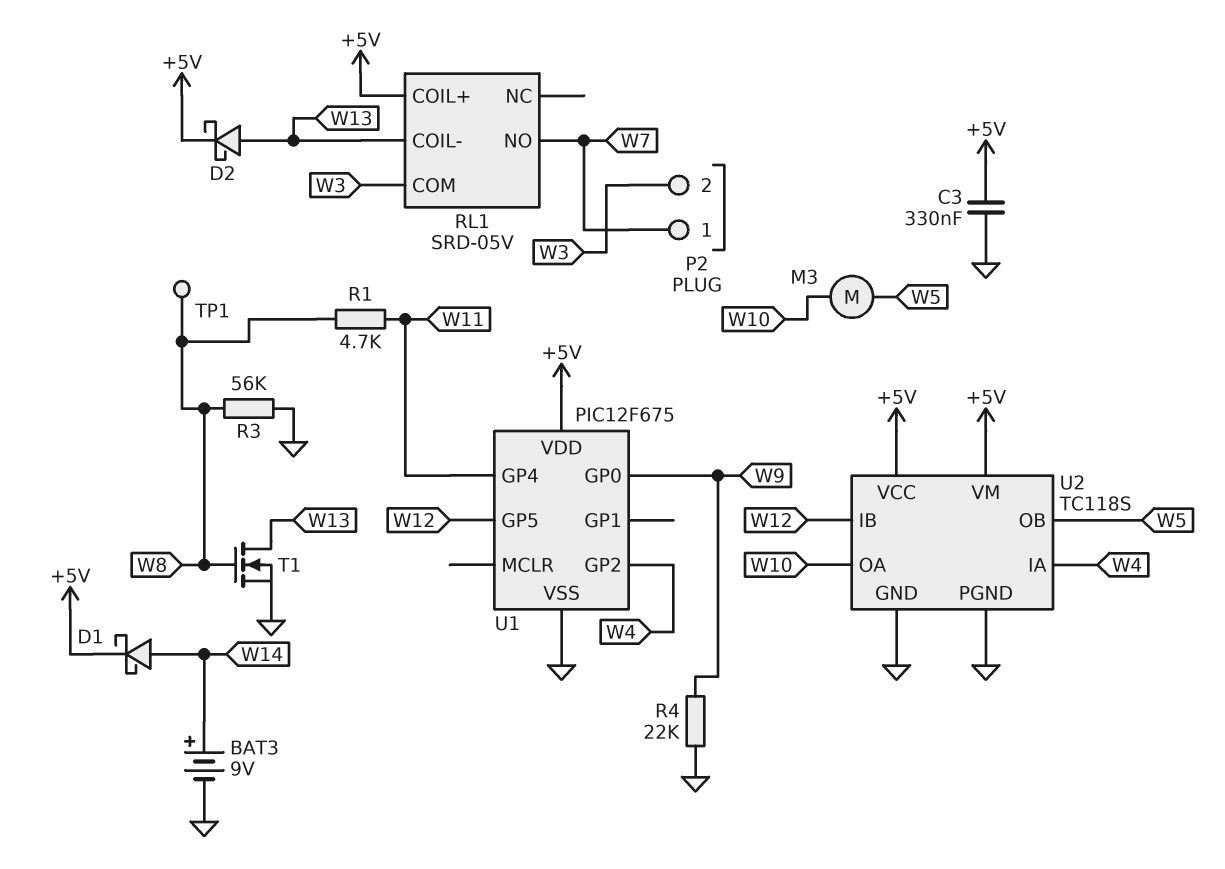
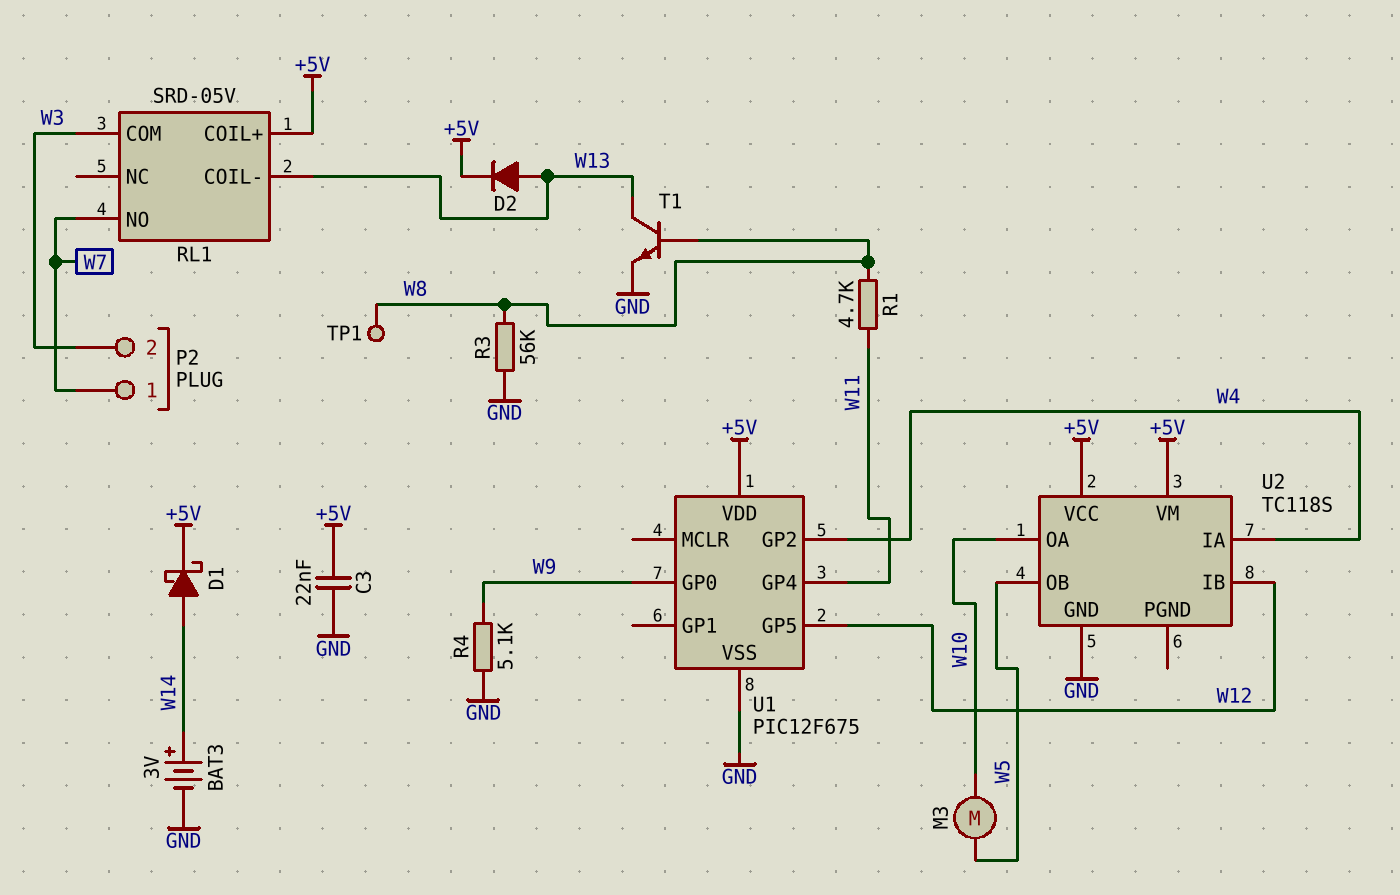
BAT3: 9V (plus W14, minus GND) -> 3V (plus W14, minus GND)
C3: 330nF (+5V, GND) -> 22nF (+5V, GND)
D2: schottky (A W13, K +5V) -> diode (A W13, K +5V)
R4: 22k (GND, W9) -> 5.1k (GND, W9)
T1: NMOS (G W8, D W13, S GND) -> NPN (B W8, C W13, E GND)
U2 pin PGND: GND -> none

